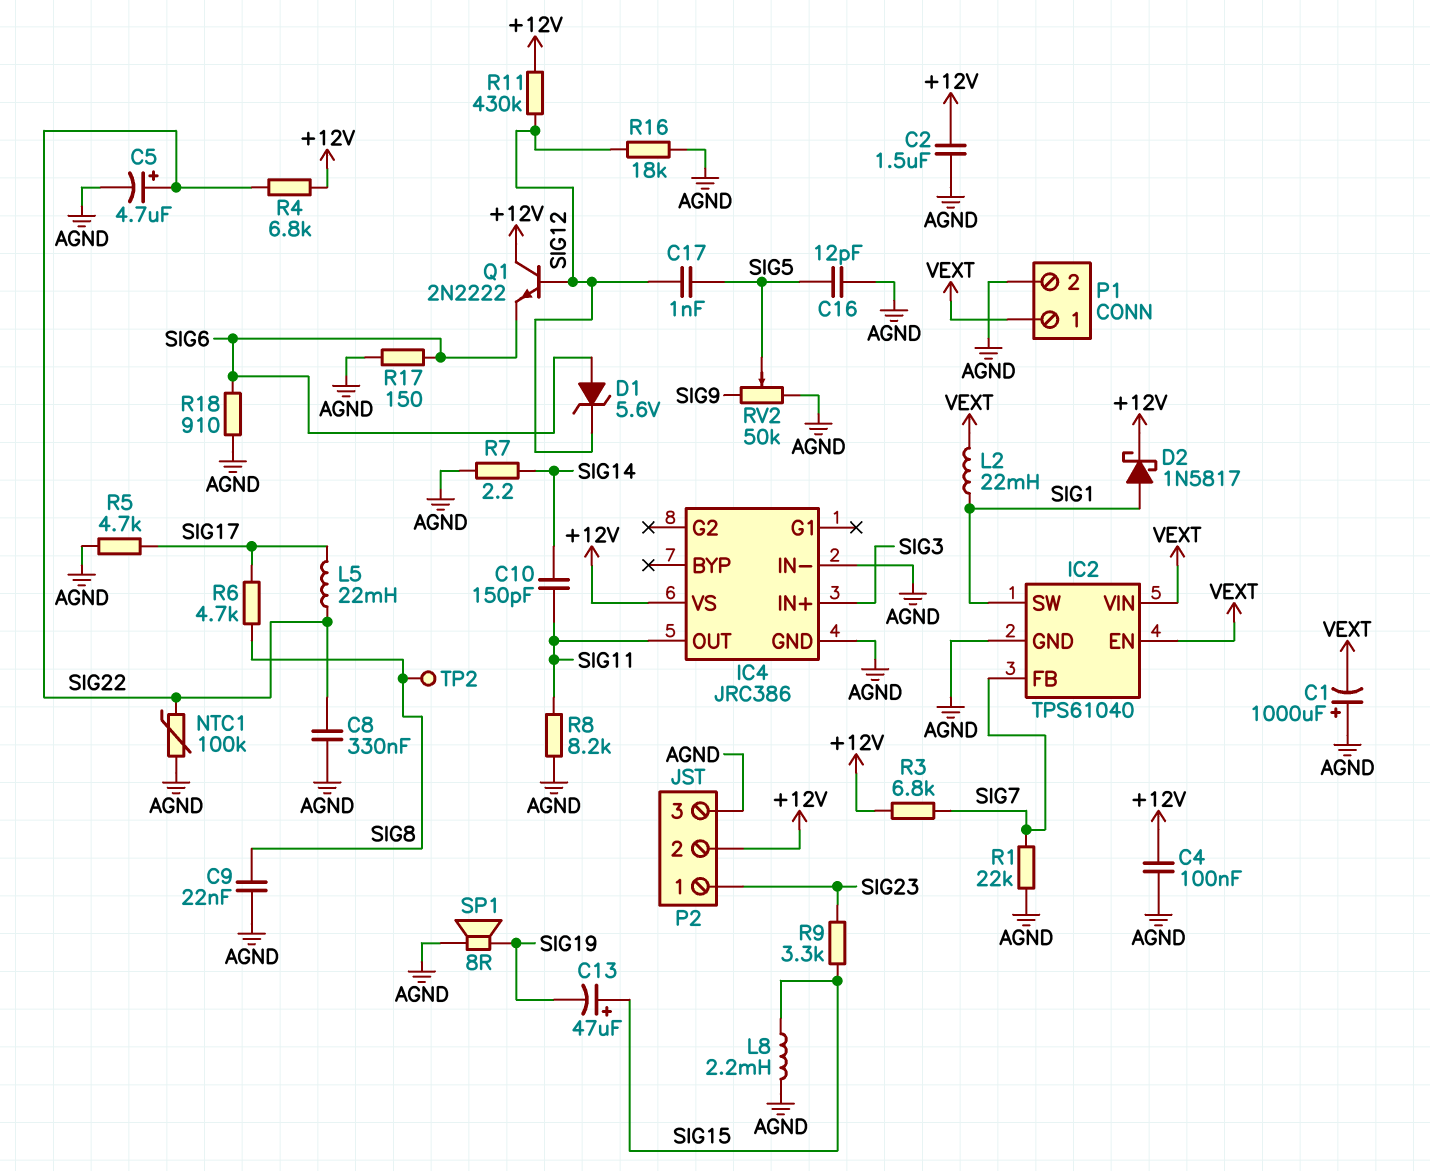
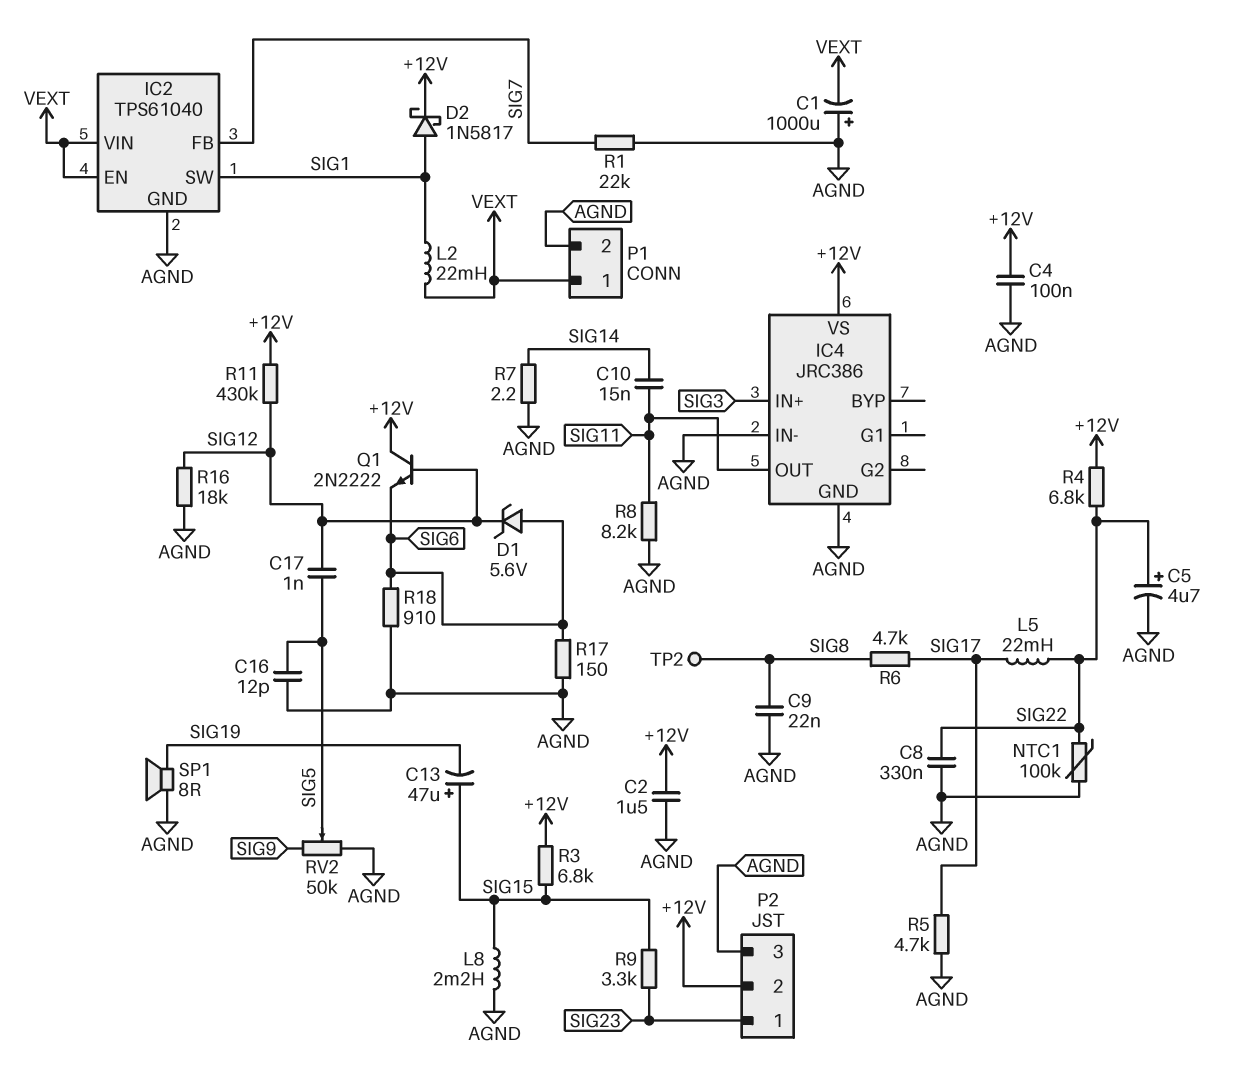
C10: 150pF (SIG11, SIG14) -> 15nF (SIG11, SIG14)
R3: 6.8k (+12V, SIG7) -> 6.8k (+12V, SIG15)

